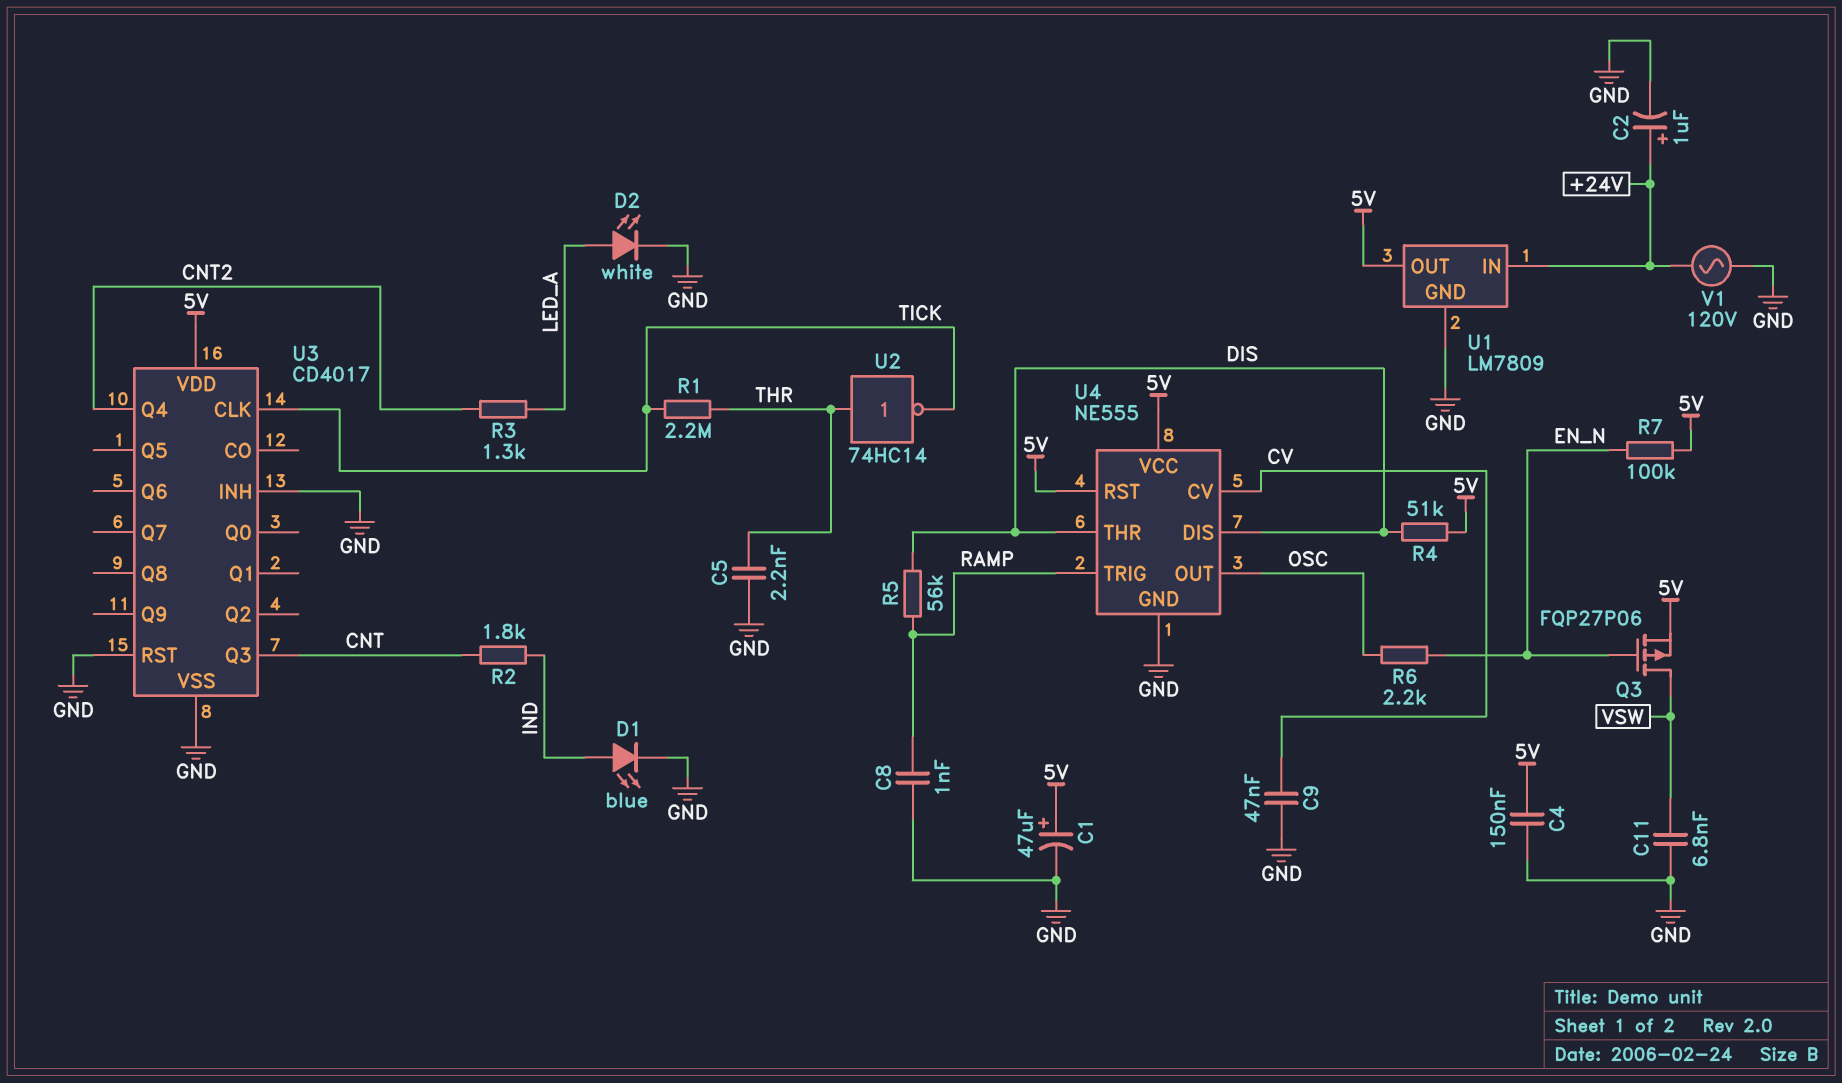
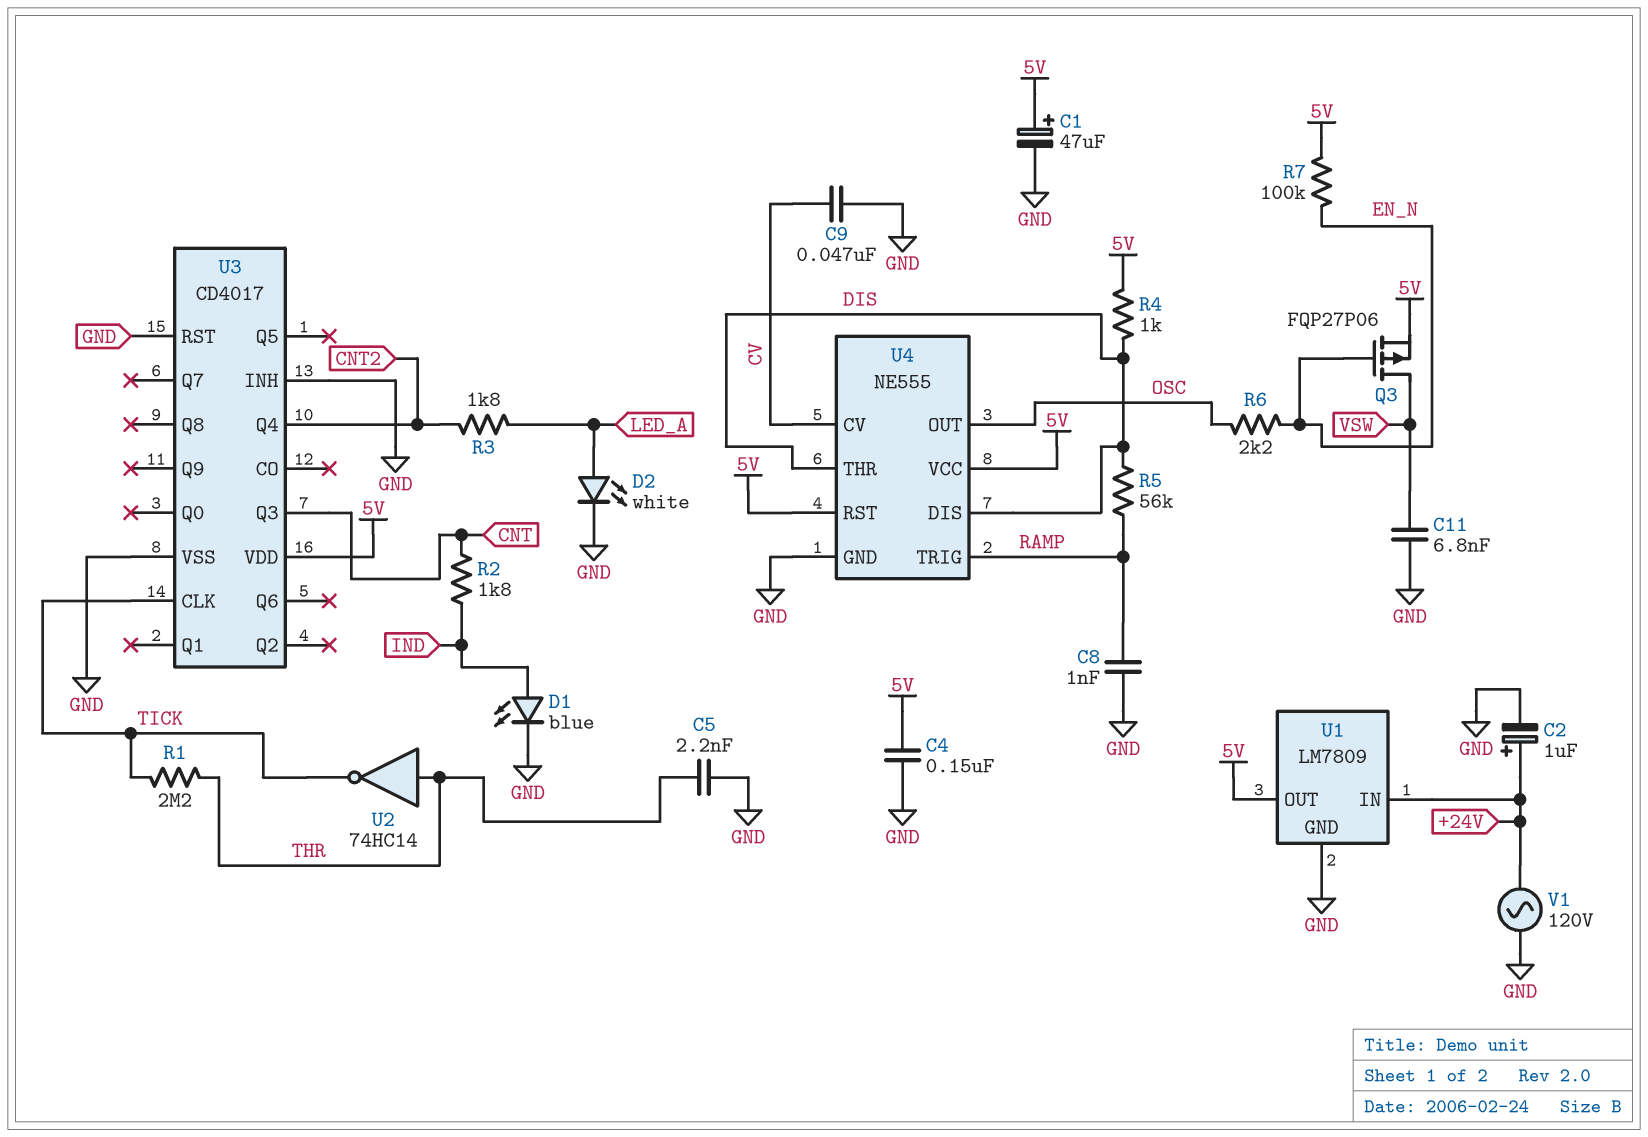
R3: 1.3k (CNT2, LED_A) -> 1.8k (CNT2, LED_A)
R4: 51k (5V, DIS) -> 1k (5V, DIS)

